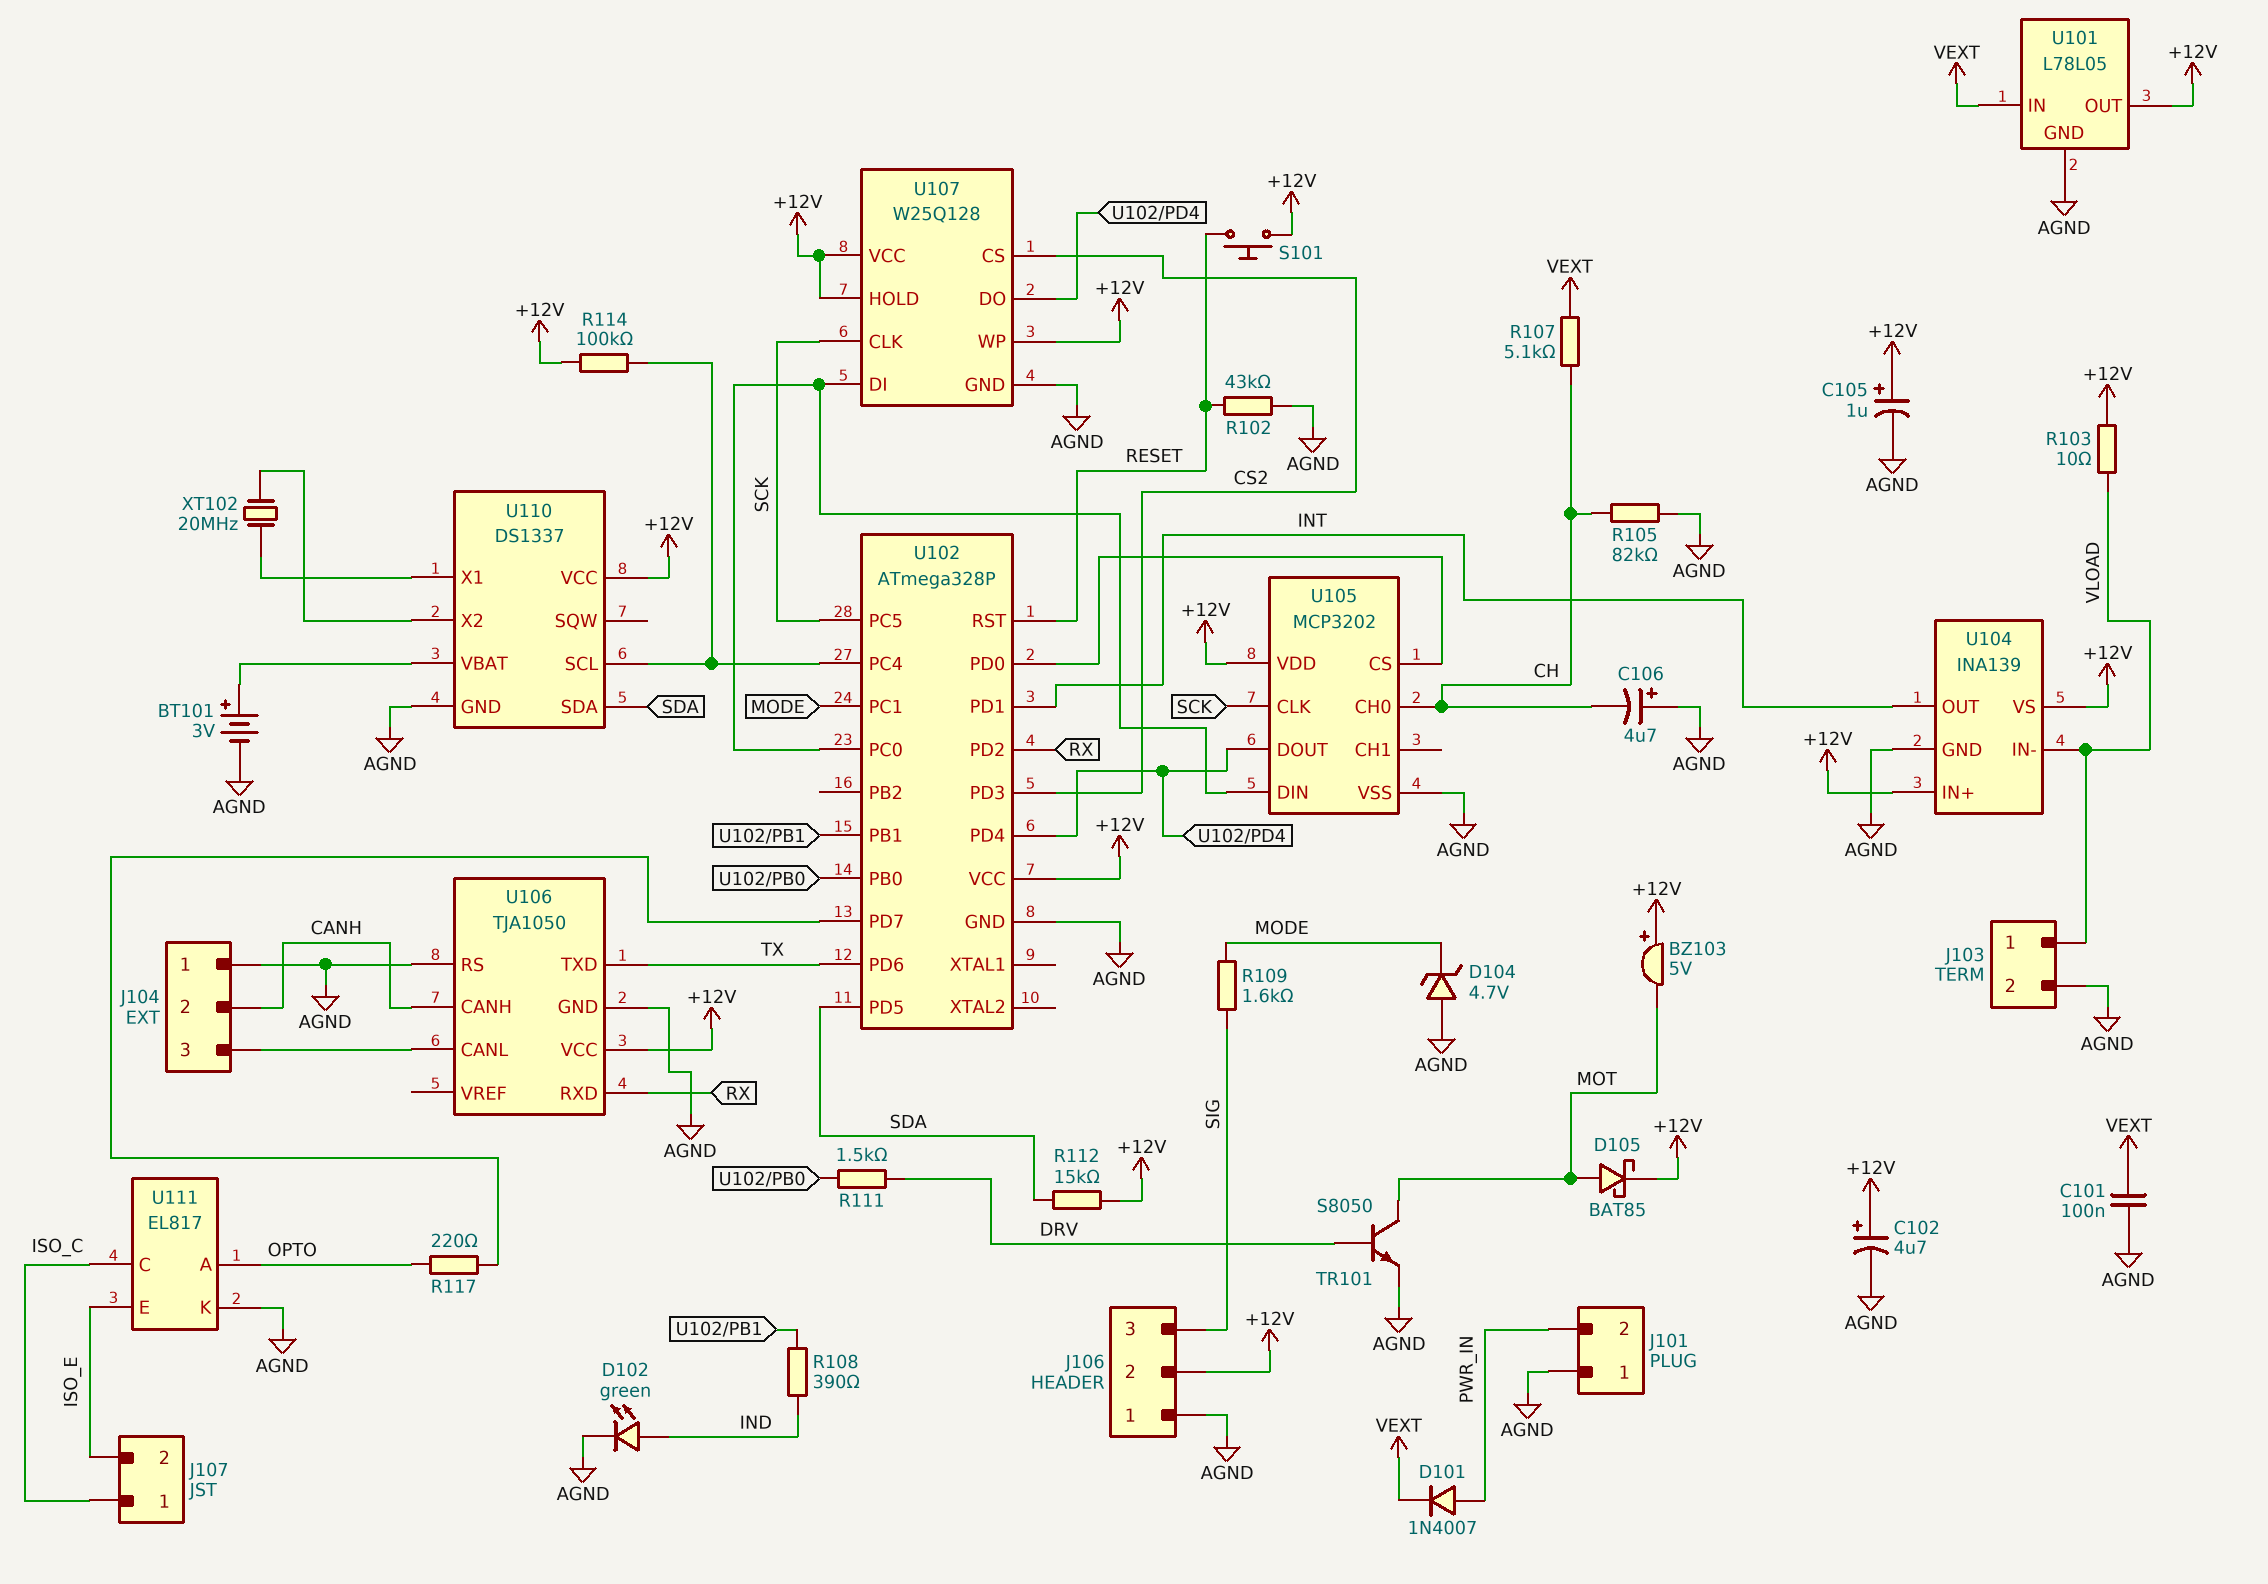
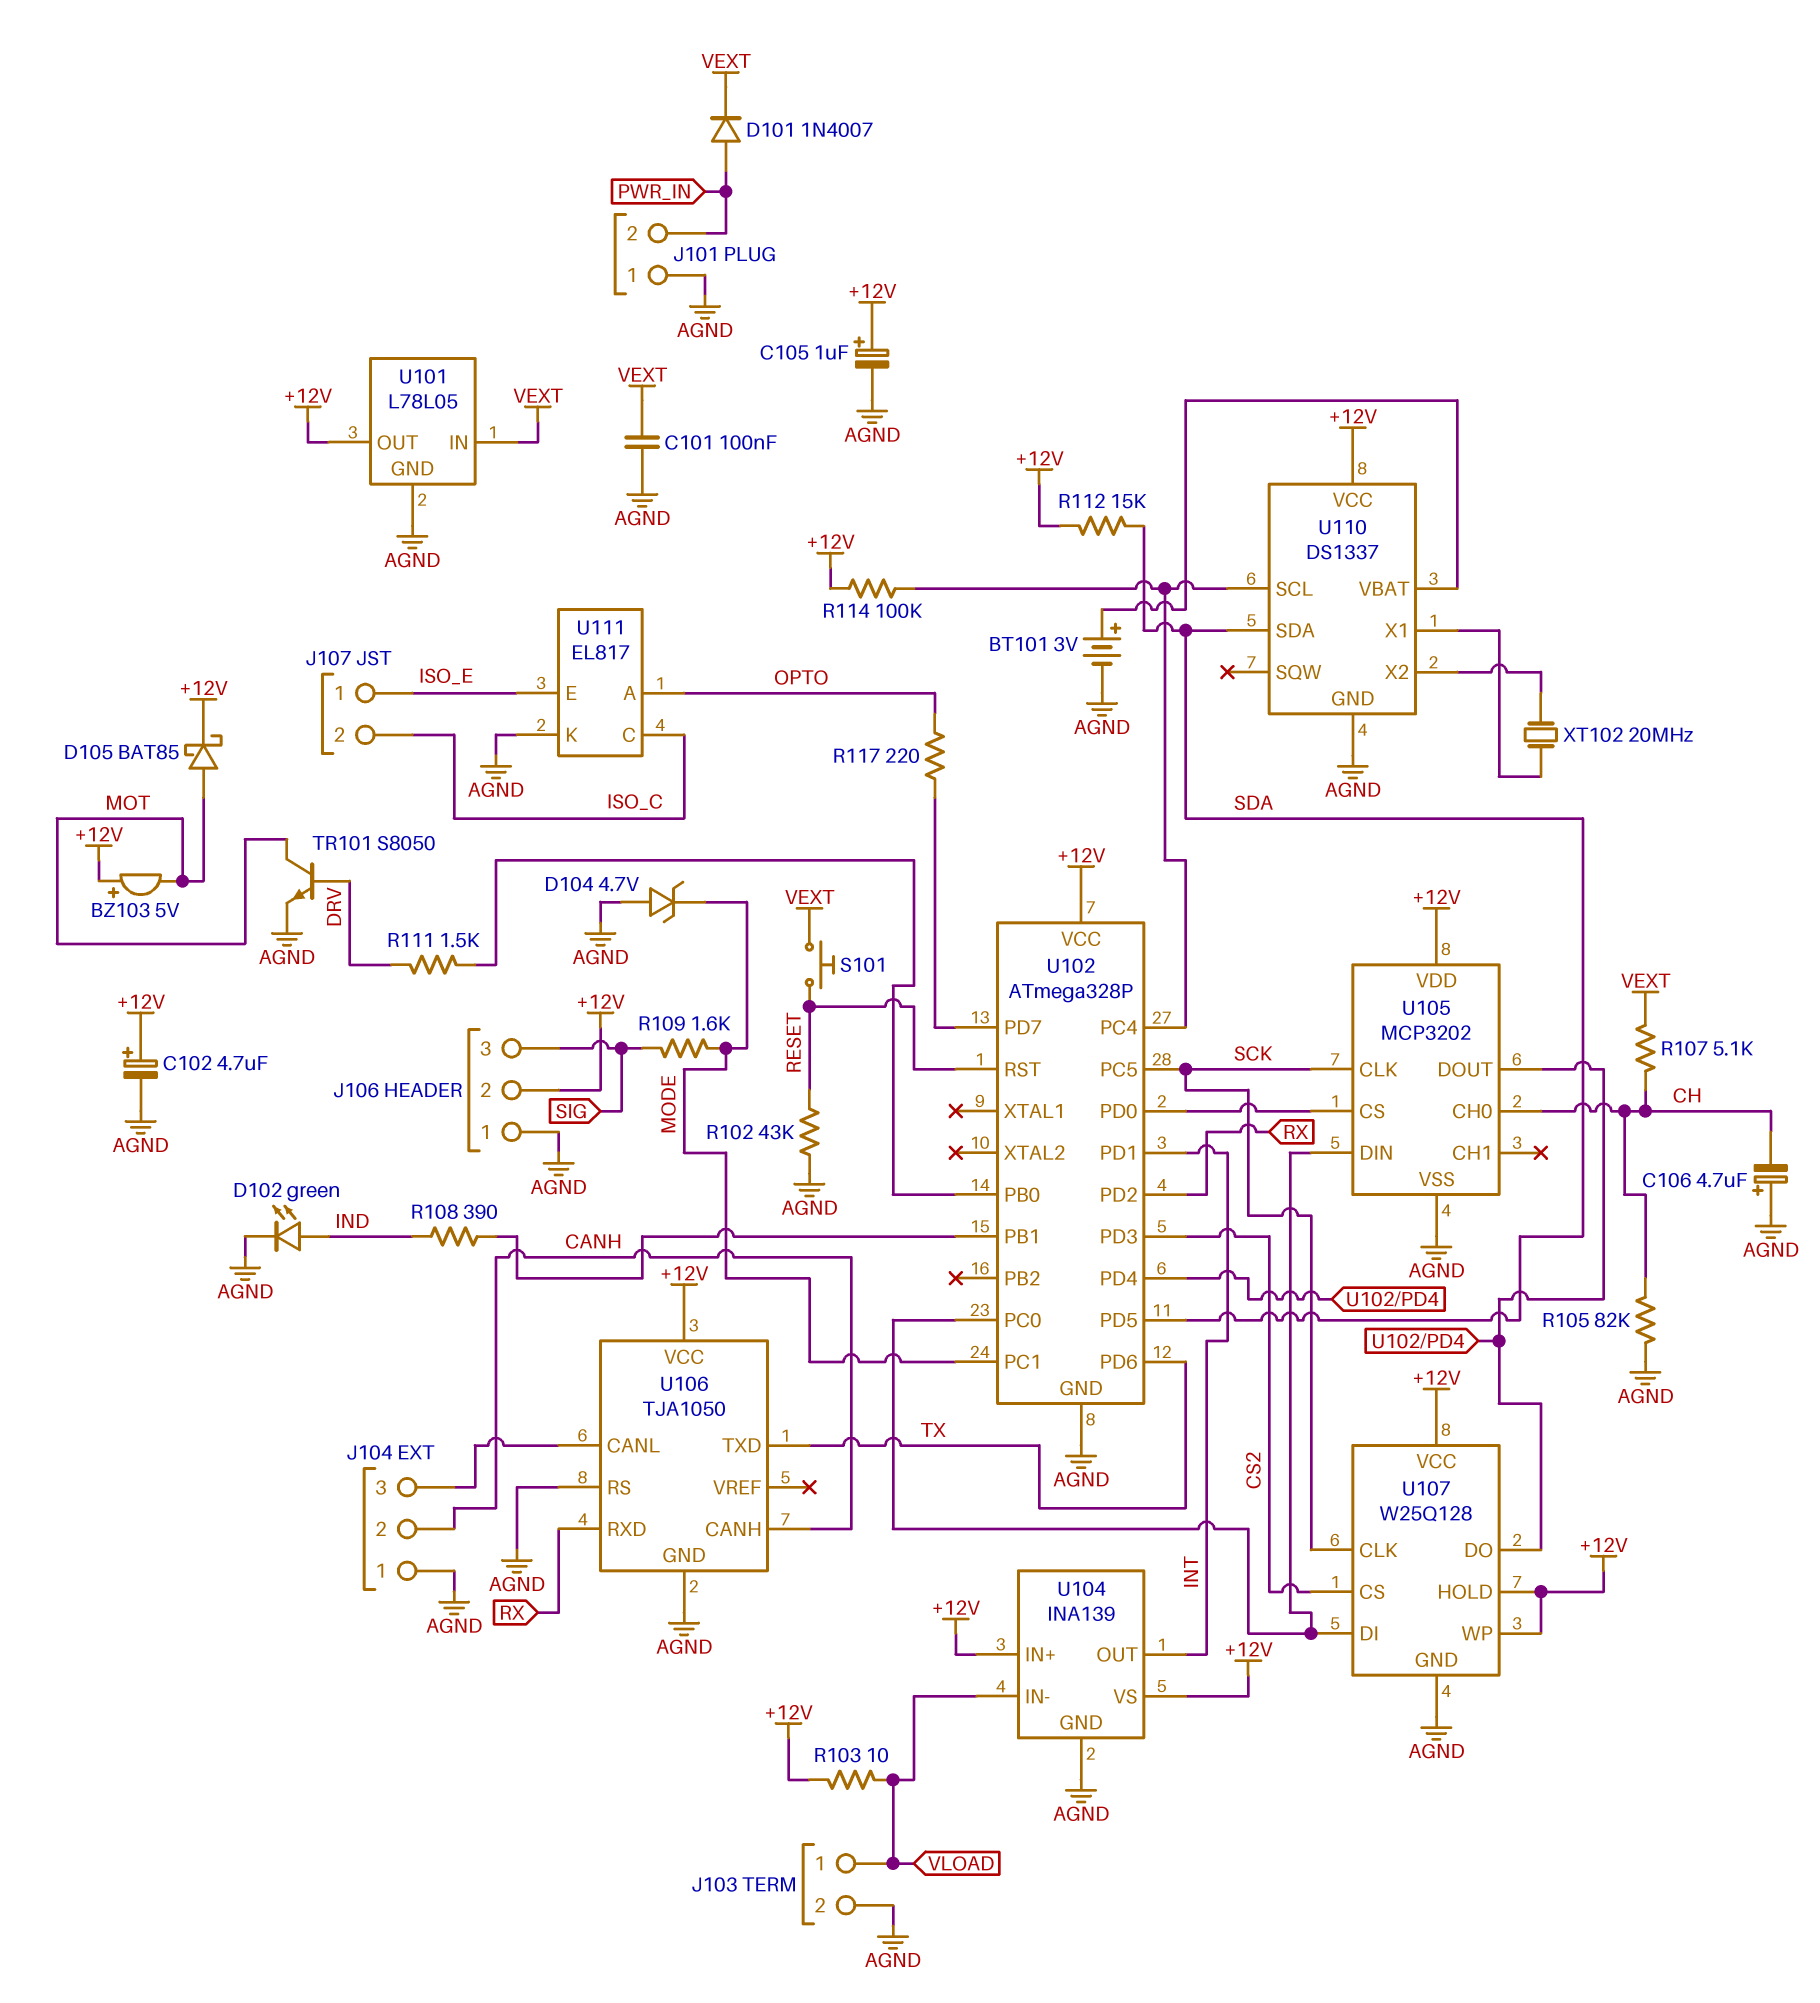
J107 pin 1: ISO_C -> ISO_E
J107 pin 2: ISO_E -> ISO_C
S101: button (+12V, RESET) -> button (RESET, VEXT)

